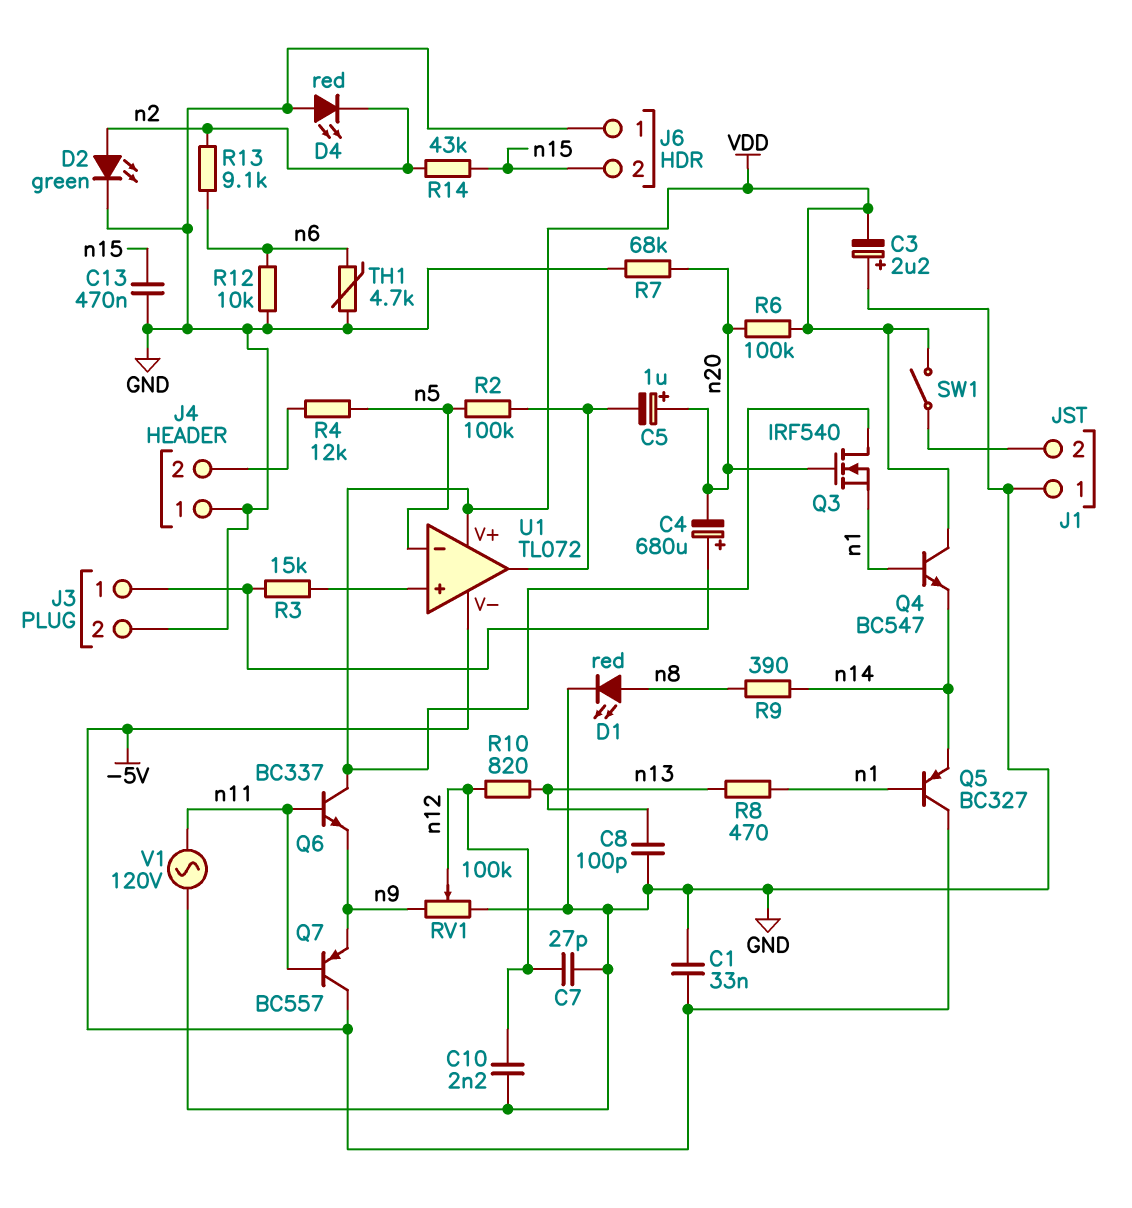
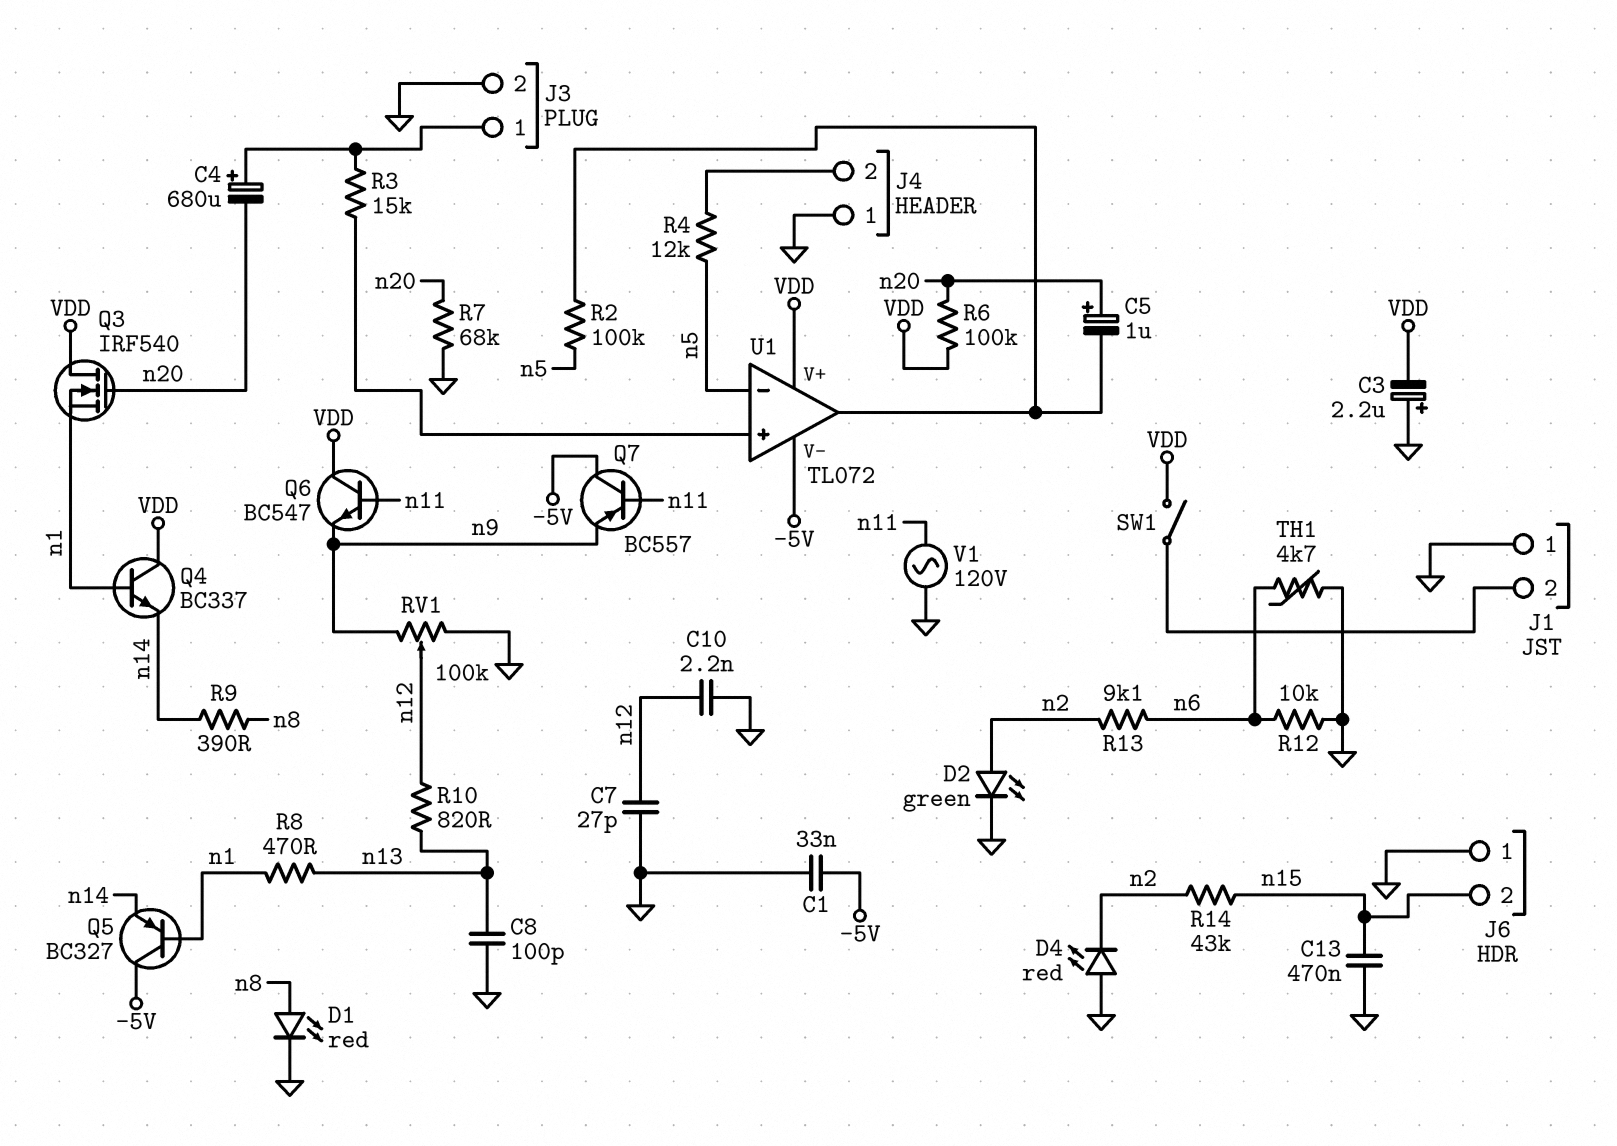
Q4: NPN BC547 (B n1, C VDD, E n14) -> NPN BC337 (B n1, C VDD, E n14)
Q6: NPN BC337 (B n11, C VDD, E n9) -> NPN BC547 (B n11, C VDD, E n9)

